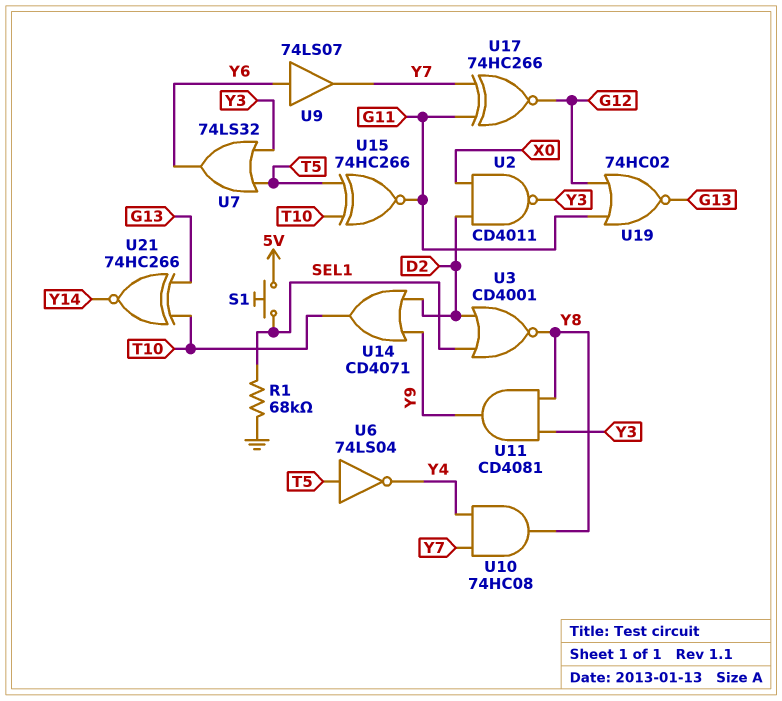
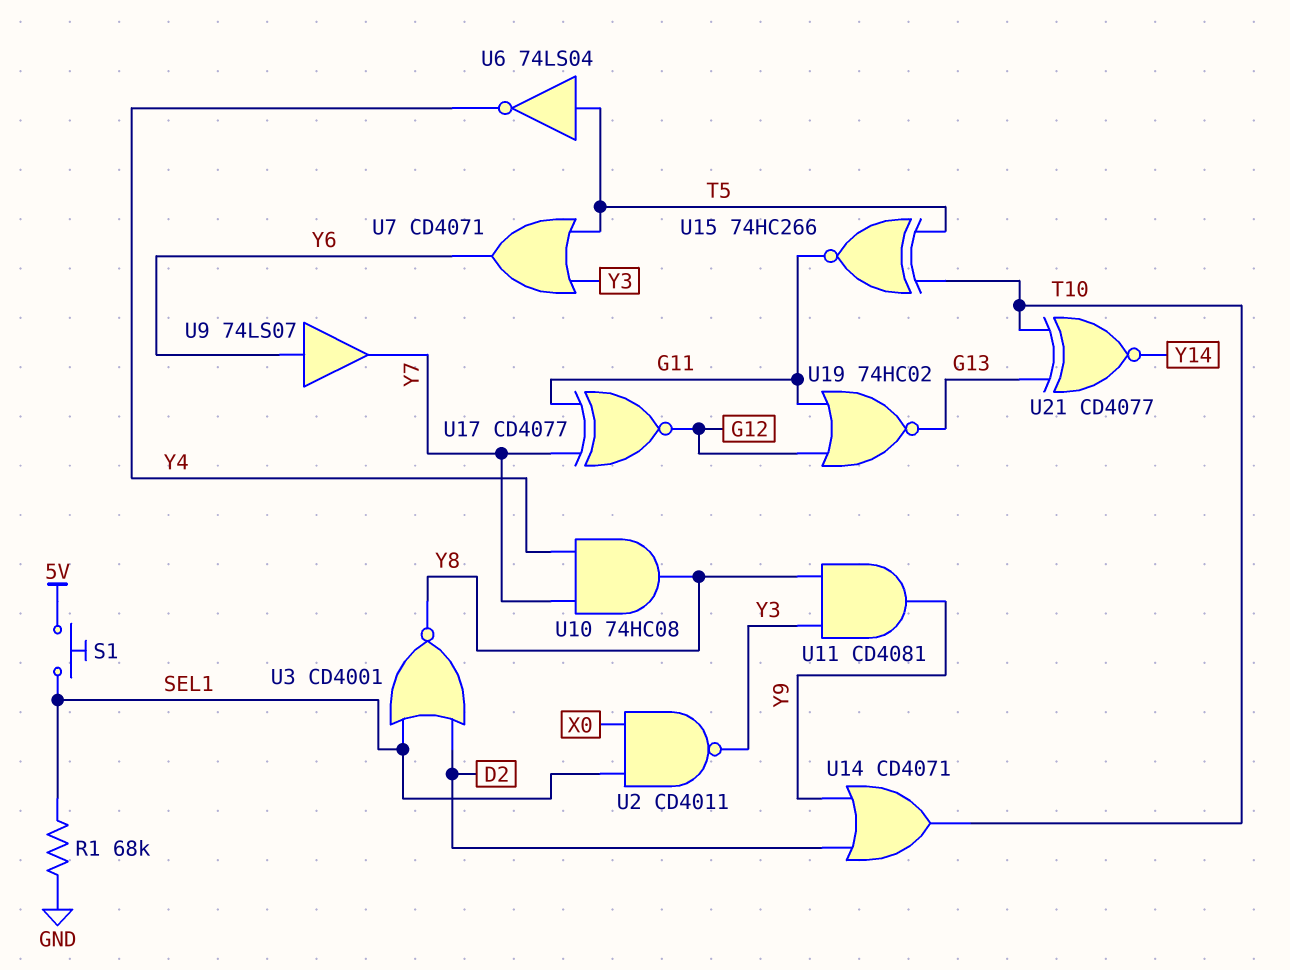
U2: NAND CD4011 (in D2, in X0, out Y3) -> NAND CD4011 (in SEL1, in X0, out Y3)
U7: OR 74LS32 (in T5, in Y3, out Y6) -> OR CD4071 (in T5, in Y3, out Y6)
U17: XNOR 74HC266 (in G11, in Y7, out G12) -> XNOR CD4077 (in G11, in Y7, out G12)
U21: XNOR 74HC266 (in G13, in T10, out Y14) -> XNOR CD4077 (in G13, in T10, out Y14)

